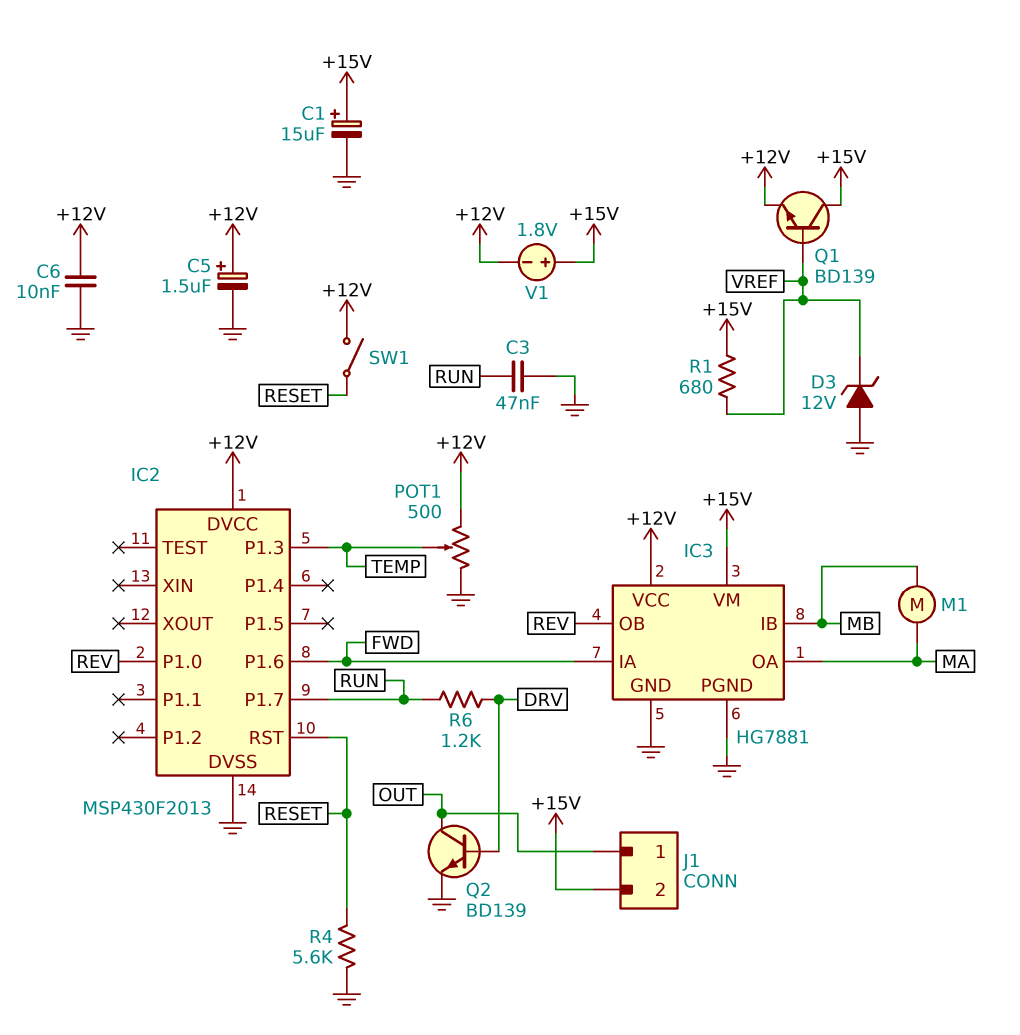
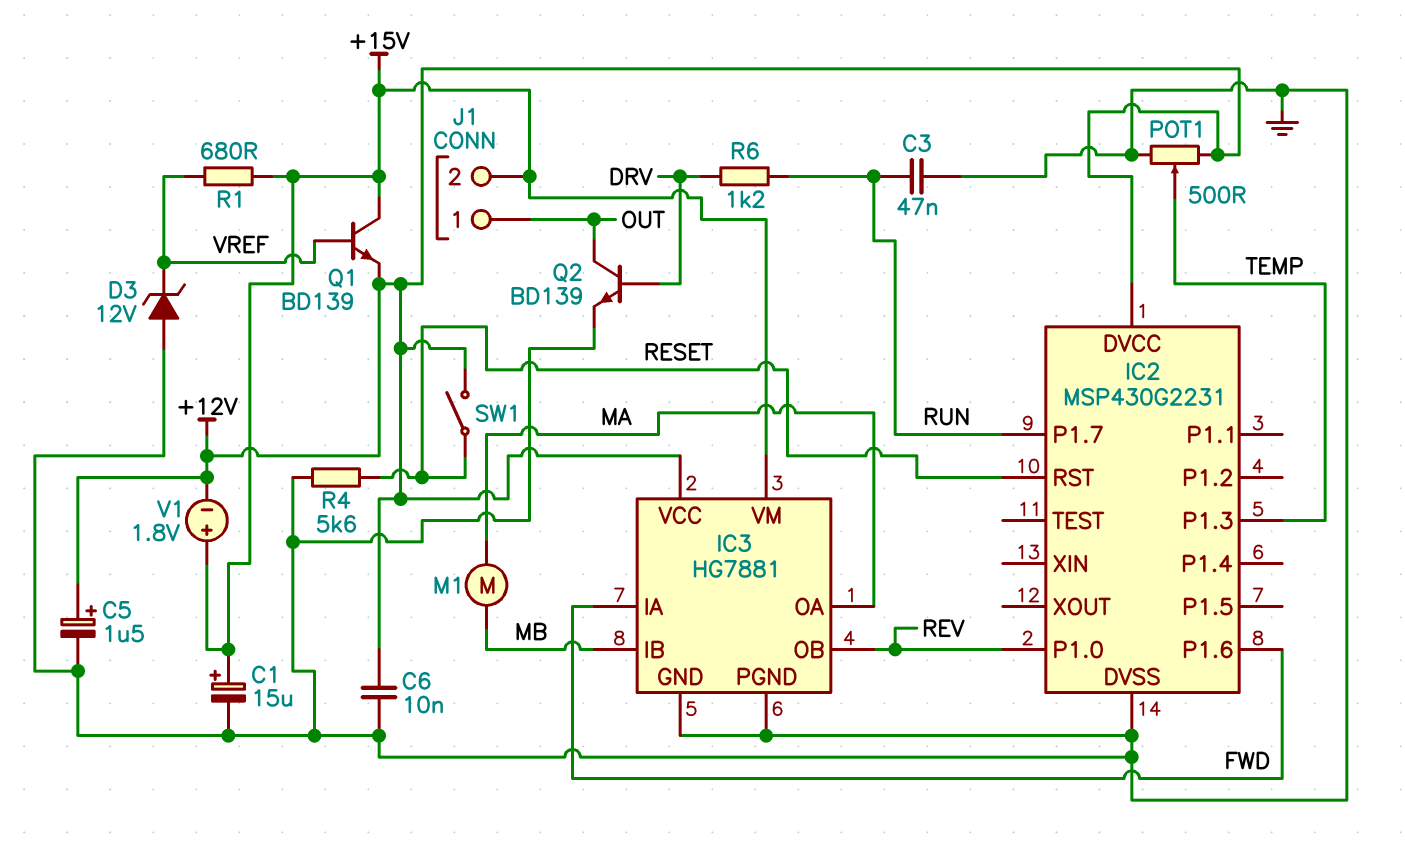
IC2: MSP430F2013 -> MSP430G2231

